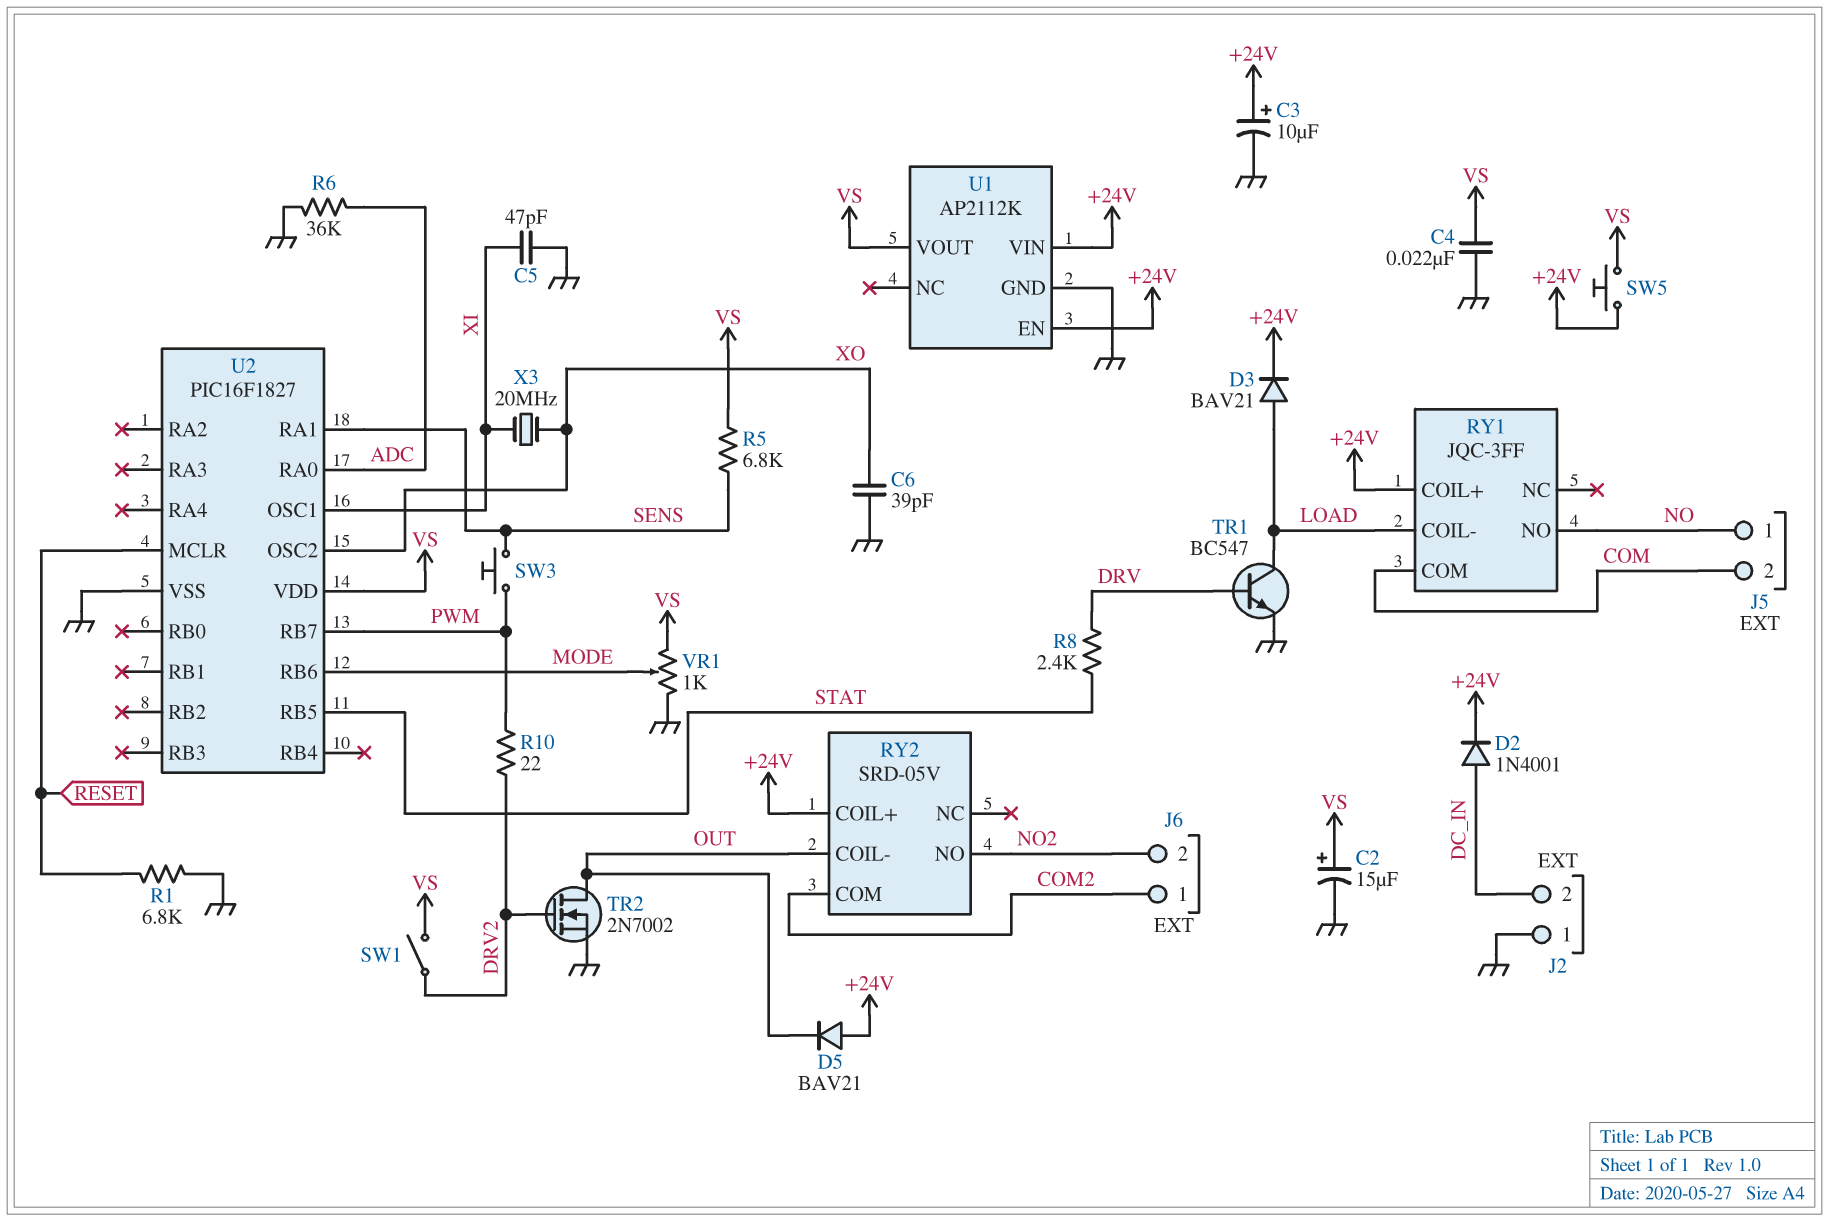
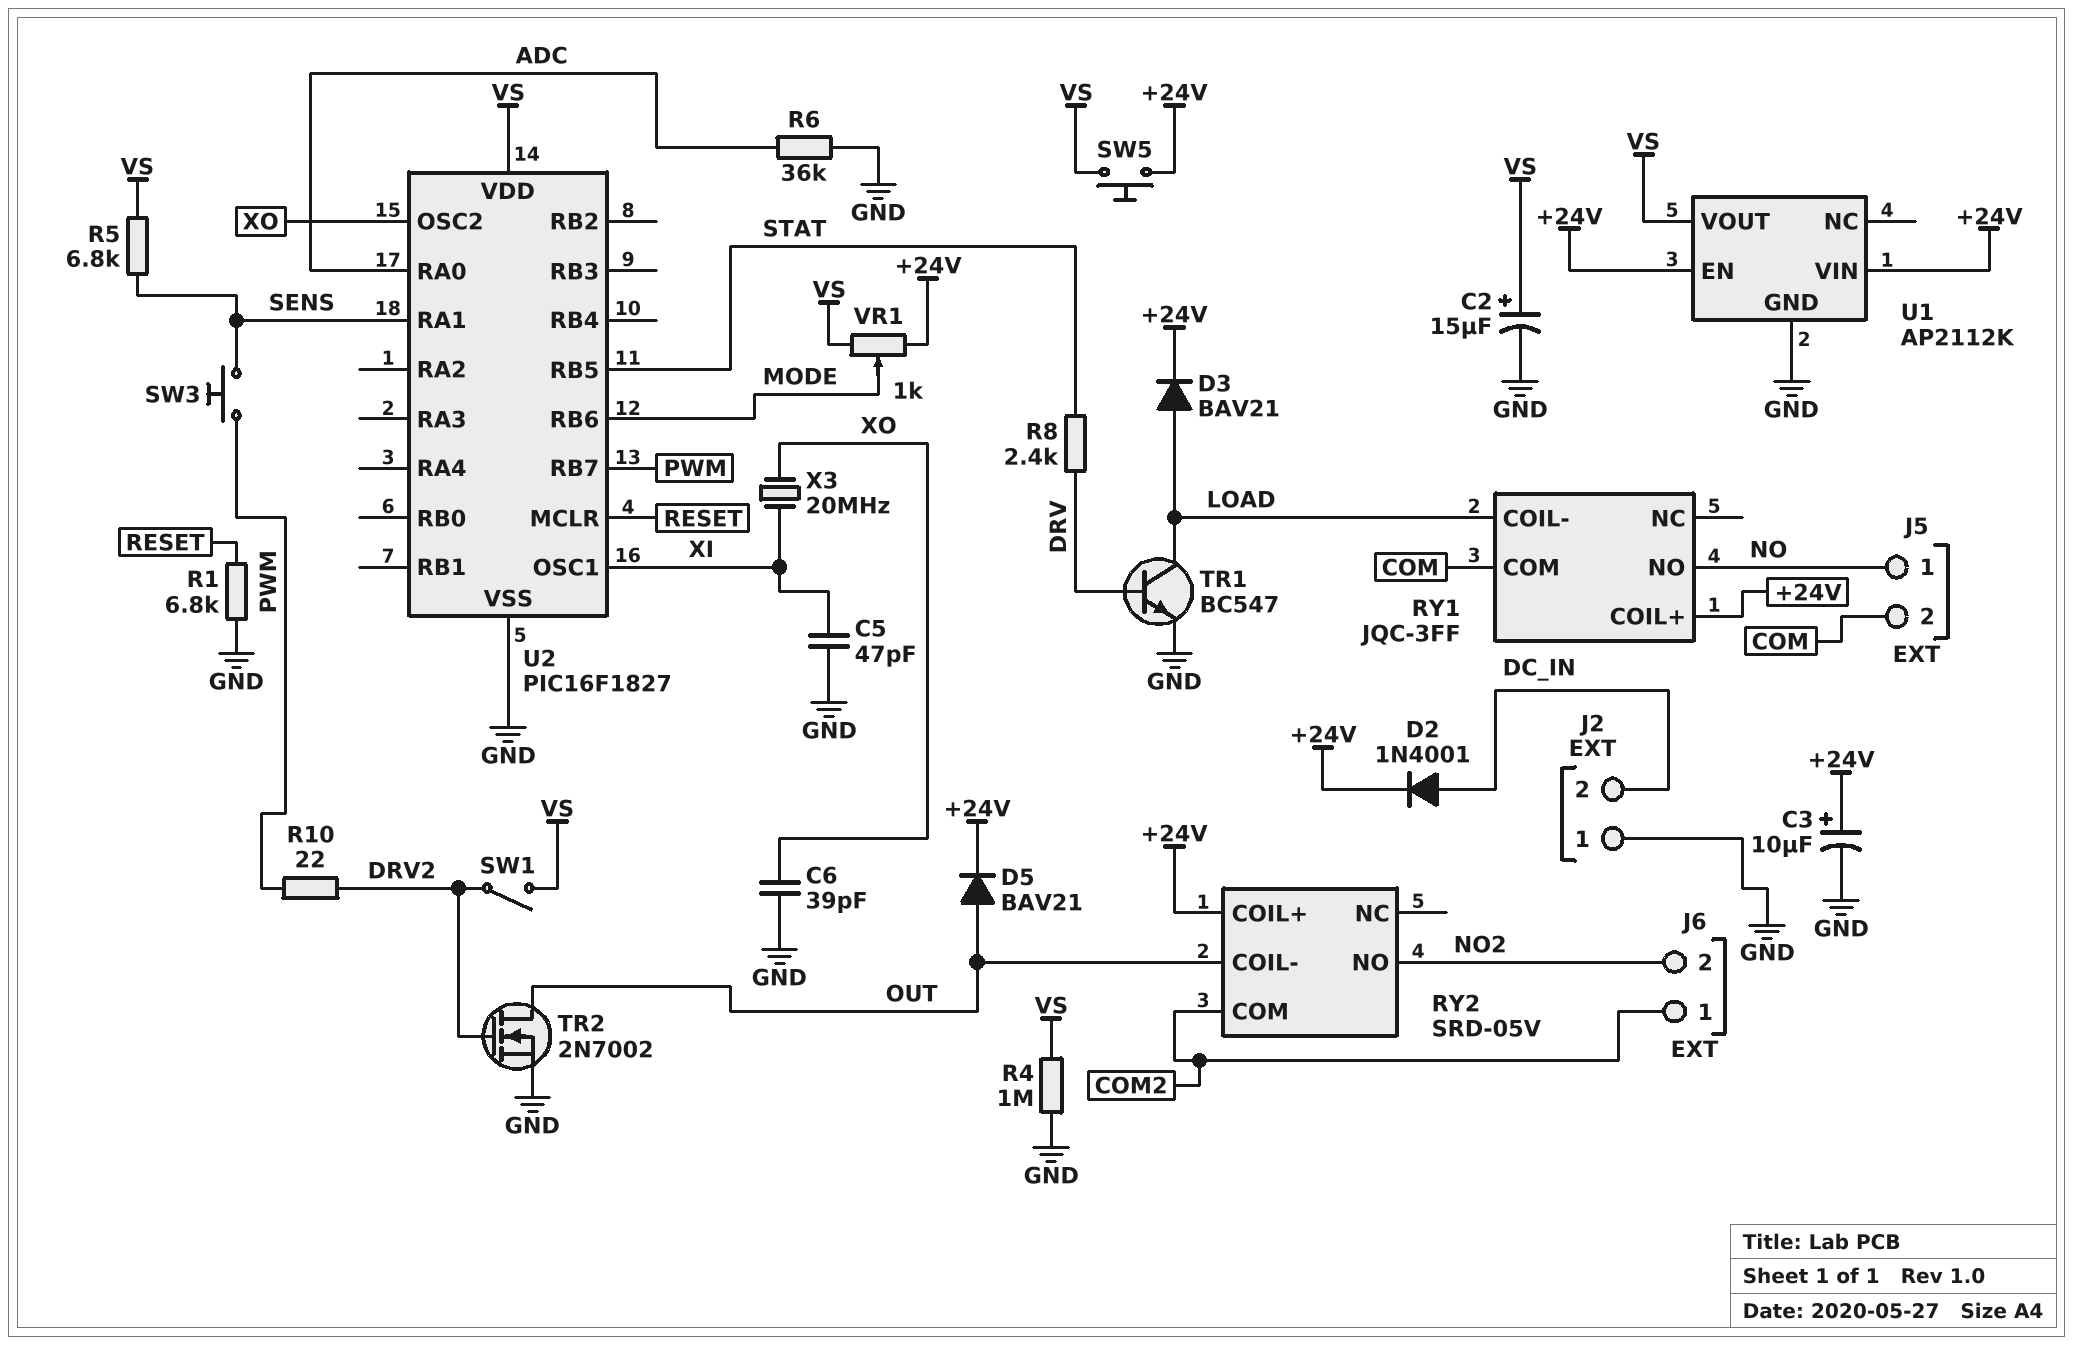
C4: 22nF (GND, VS) -> none
D5: diode BAV21 (A +24V, K OUT) -> diode BAV21 (A OUT, K +24V)
R4: none -> 1M (GND, VS)
VR1: 1k (GND, VS, wiper MODE) -> 1k (+24V, VS, wiper MODE)

